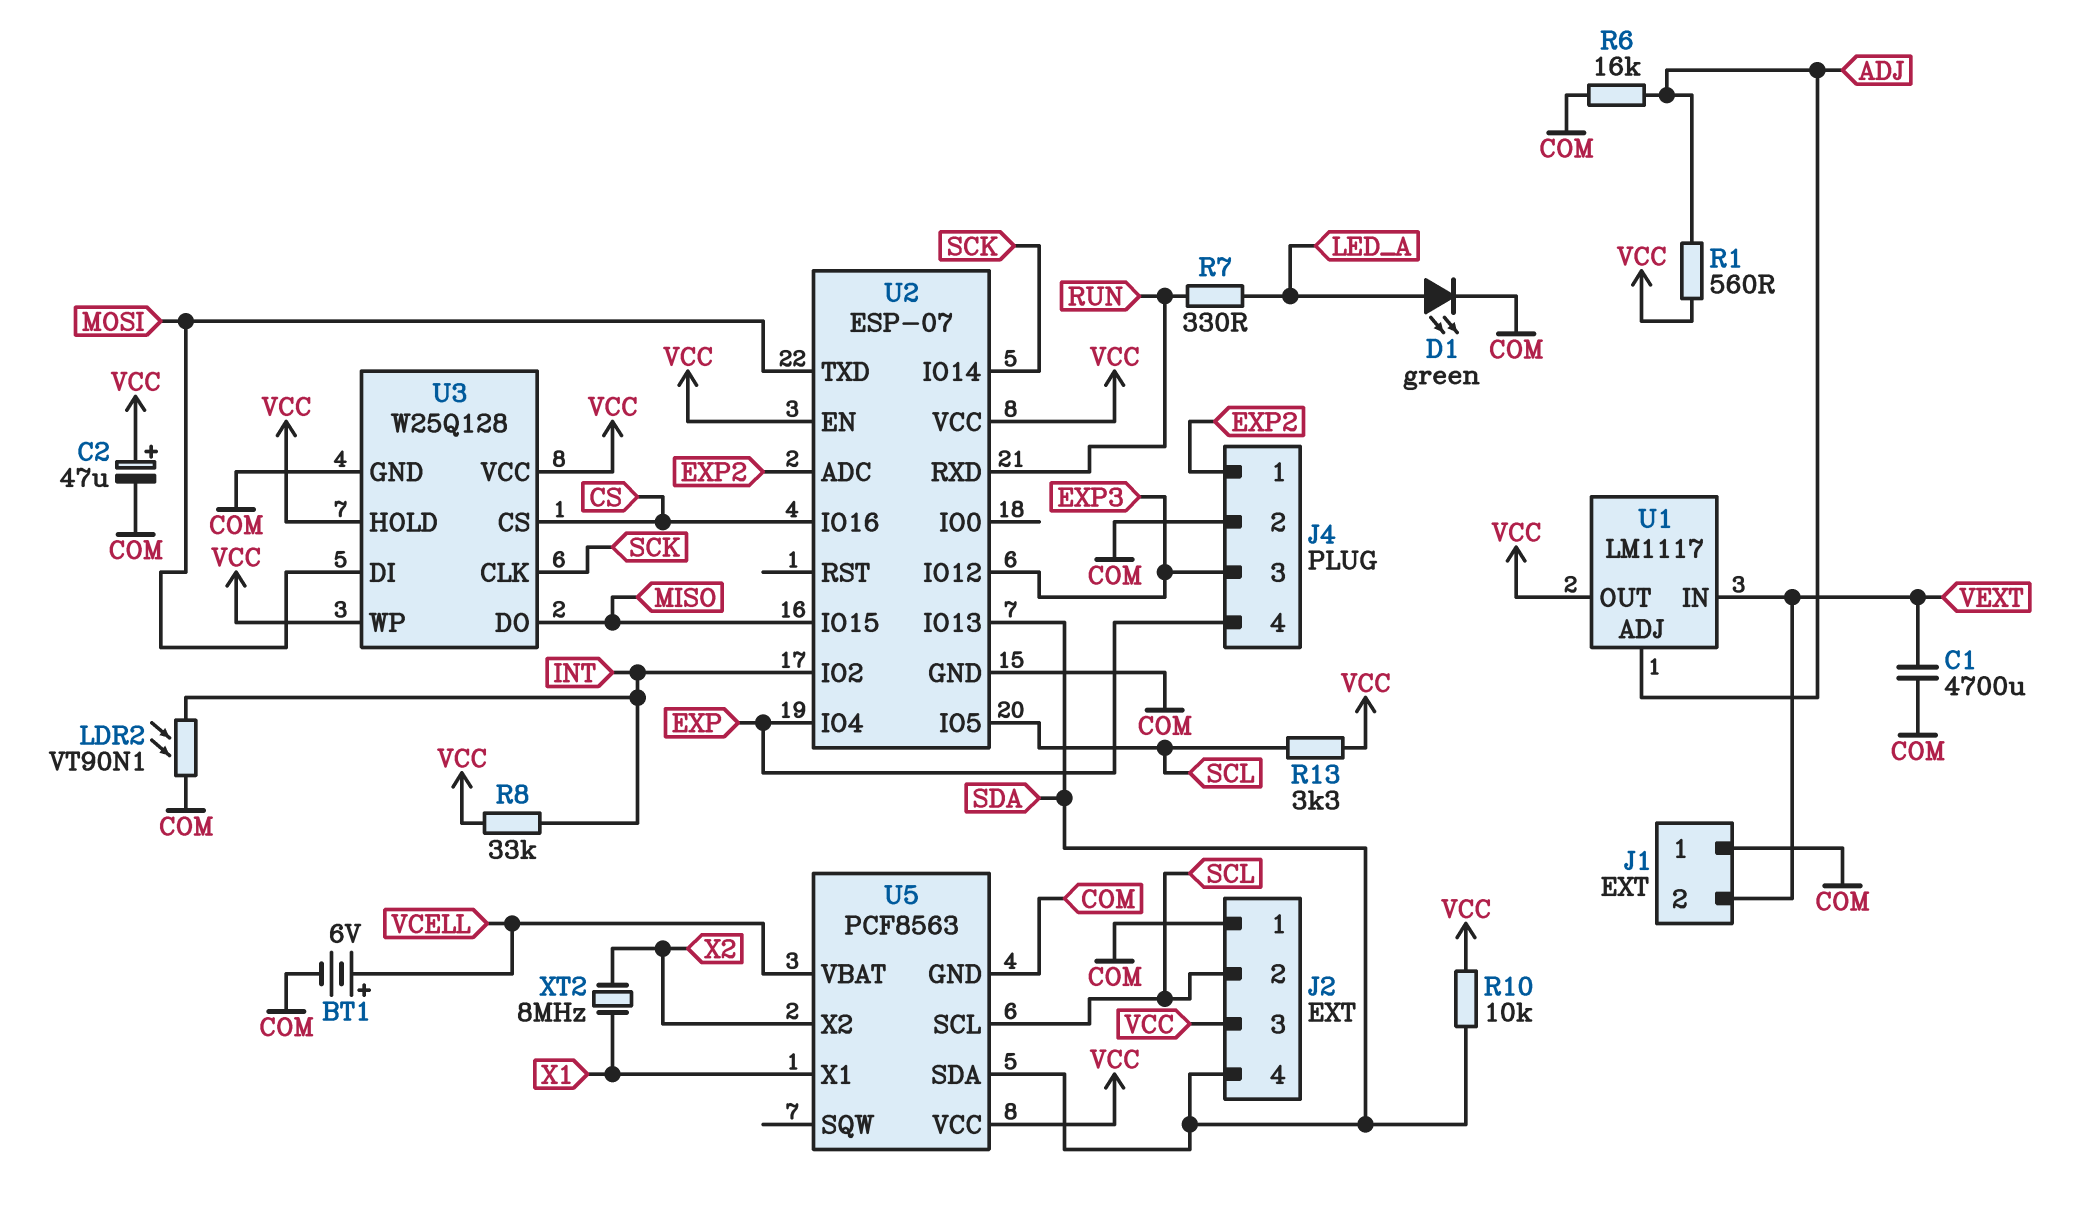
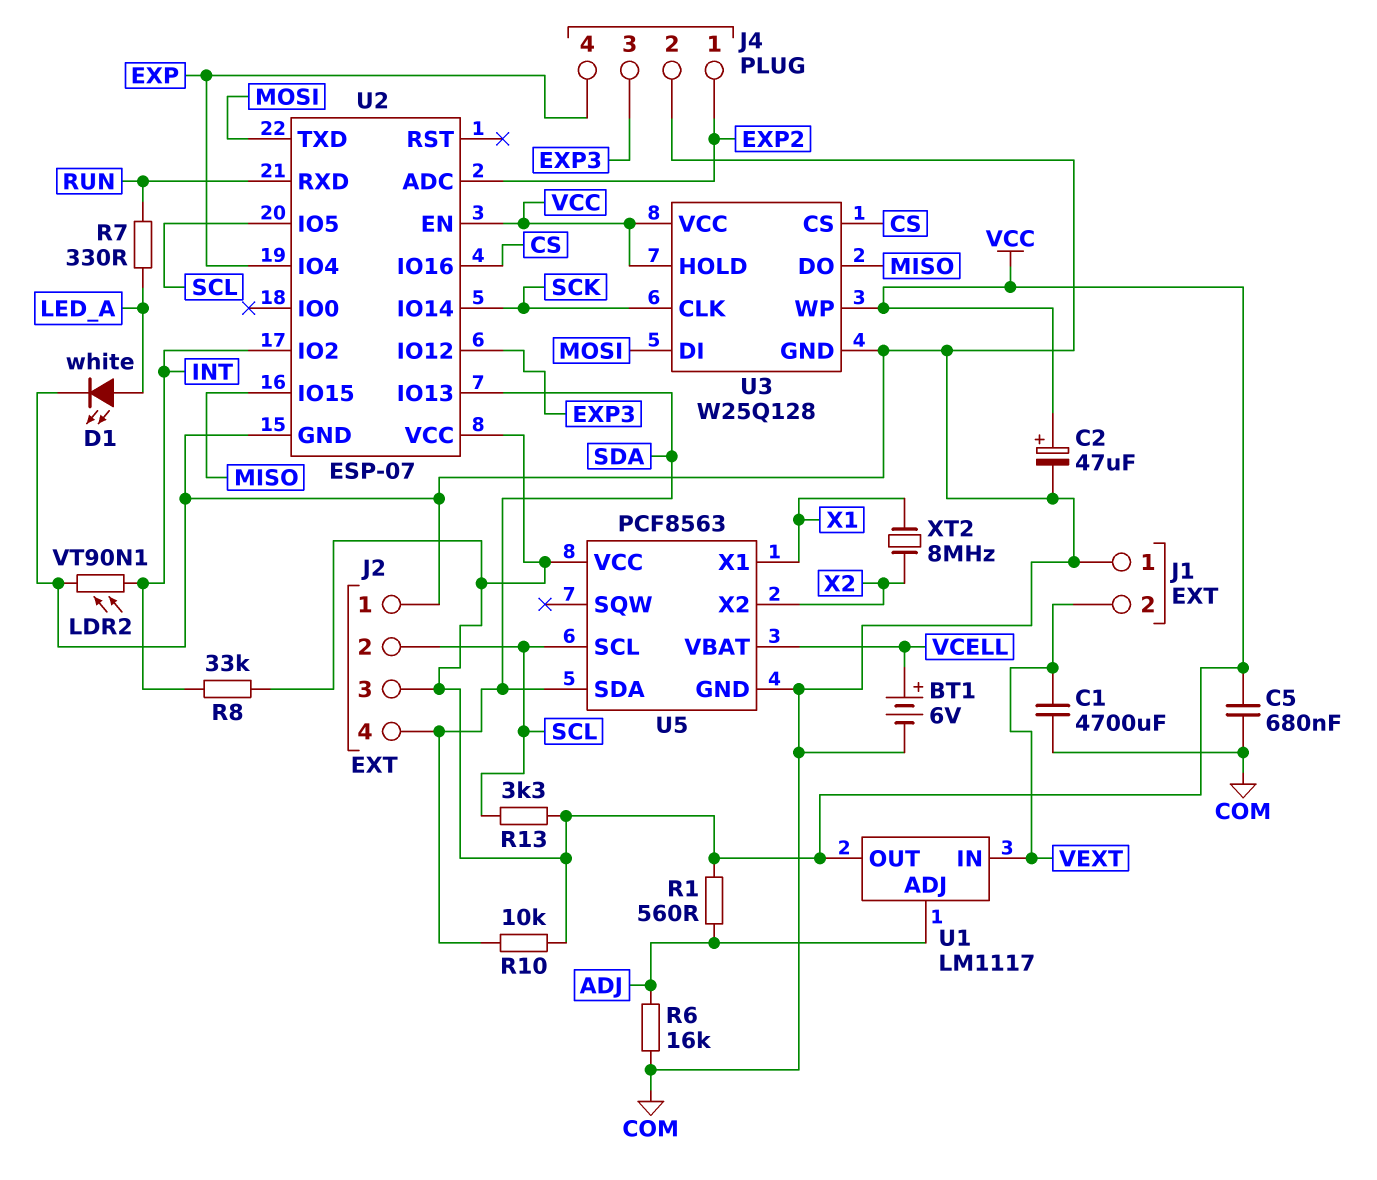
C5: none -> 680nF (COM, VCC)
D1: LED green (A LED_A, K COM) -> LED white (A LED_A, K COM)

